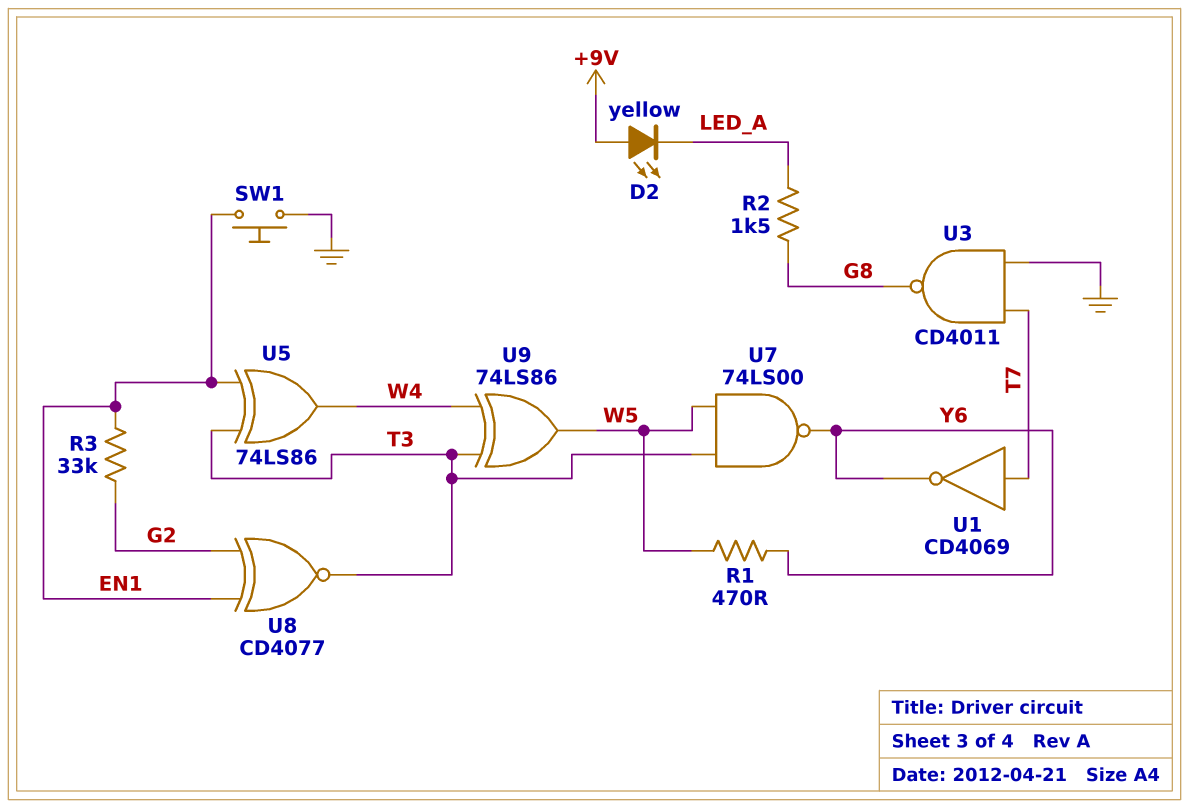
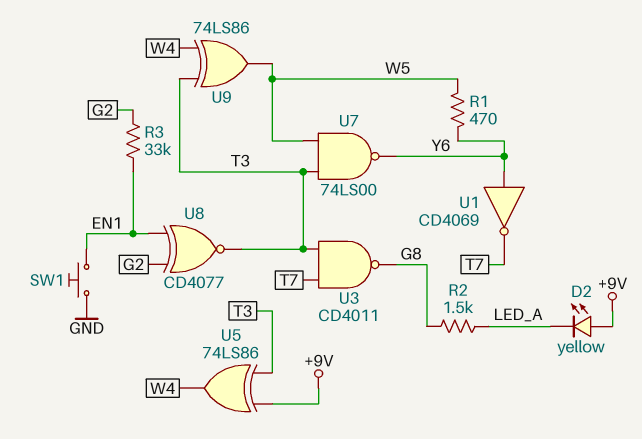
U1: NOT CD4069 (in T7, out Y6) -> NOT CD4069 (in Y6, out T7)
U3: NAND CD4011 (in GND, in T7, out G8) -> NAND CD4011 (in T3, in T7, out G8)
U5: XOR 74LS86 (in EN1, in T3, out W4) -> XOR 74LS86 (in +9V, in T3, out W4)

